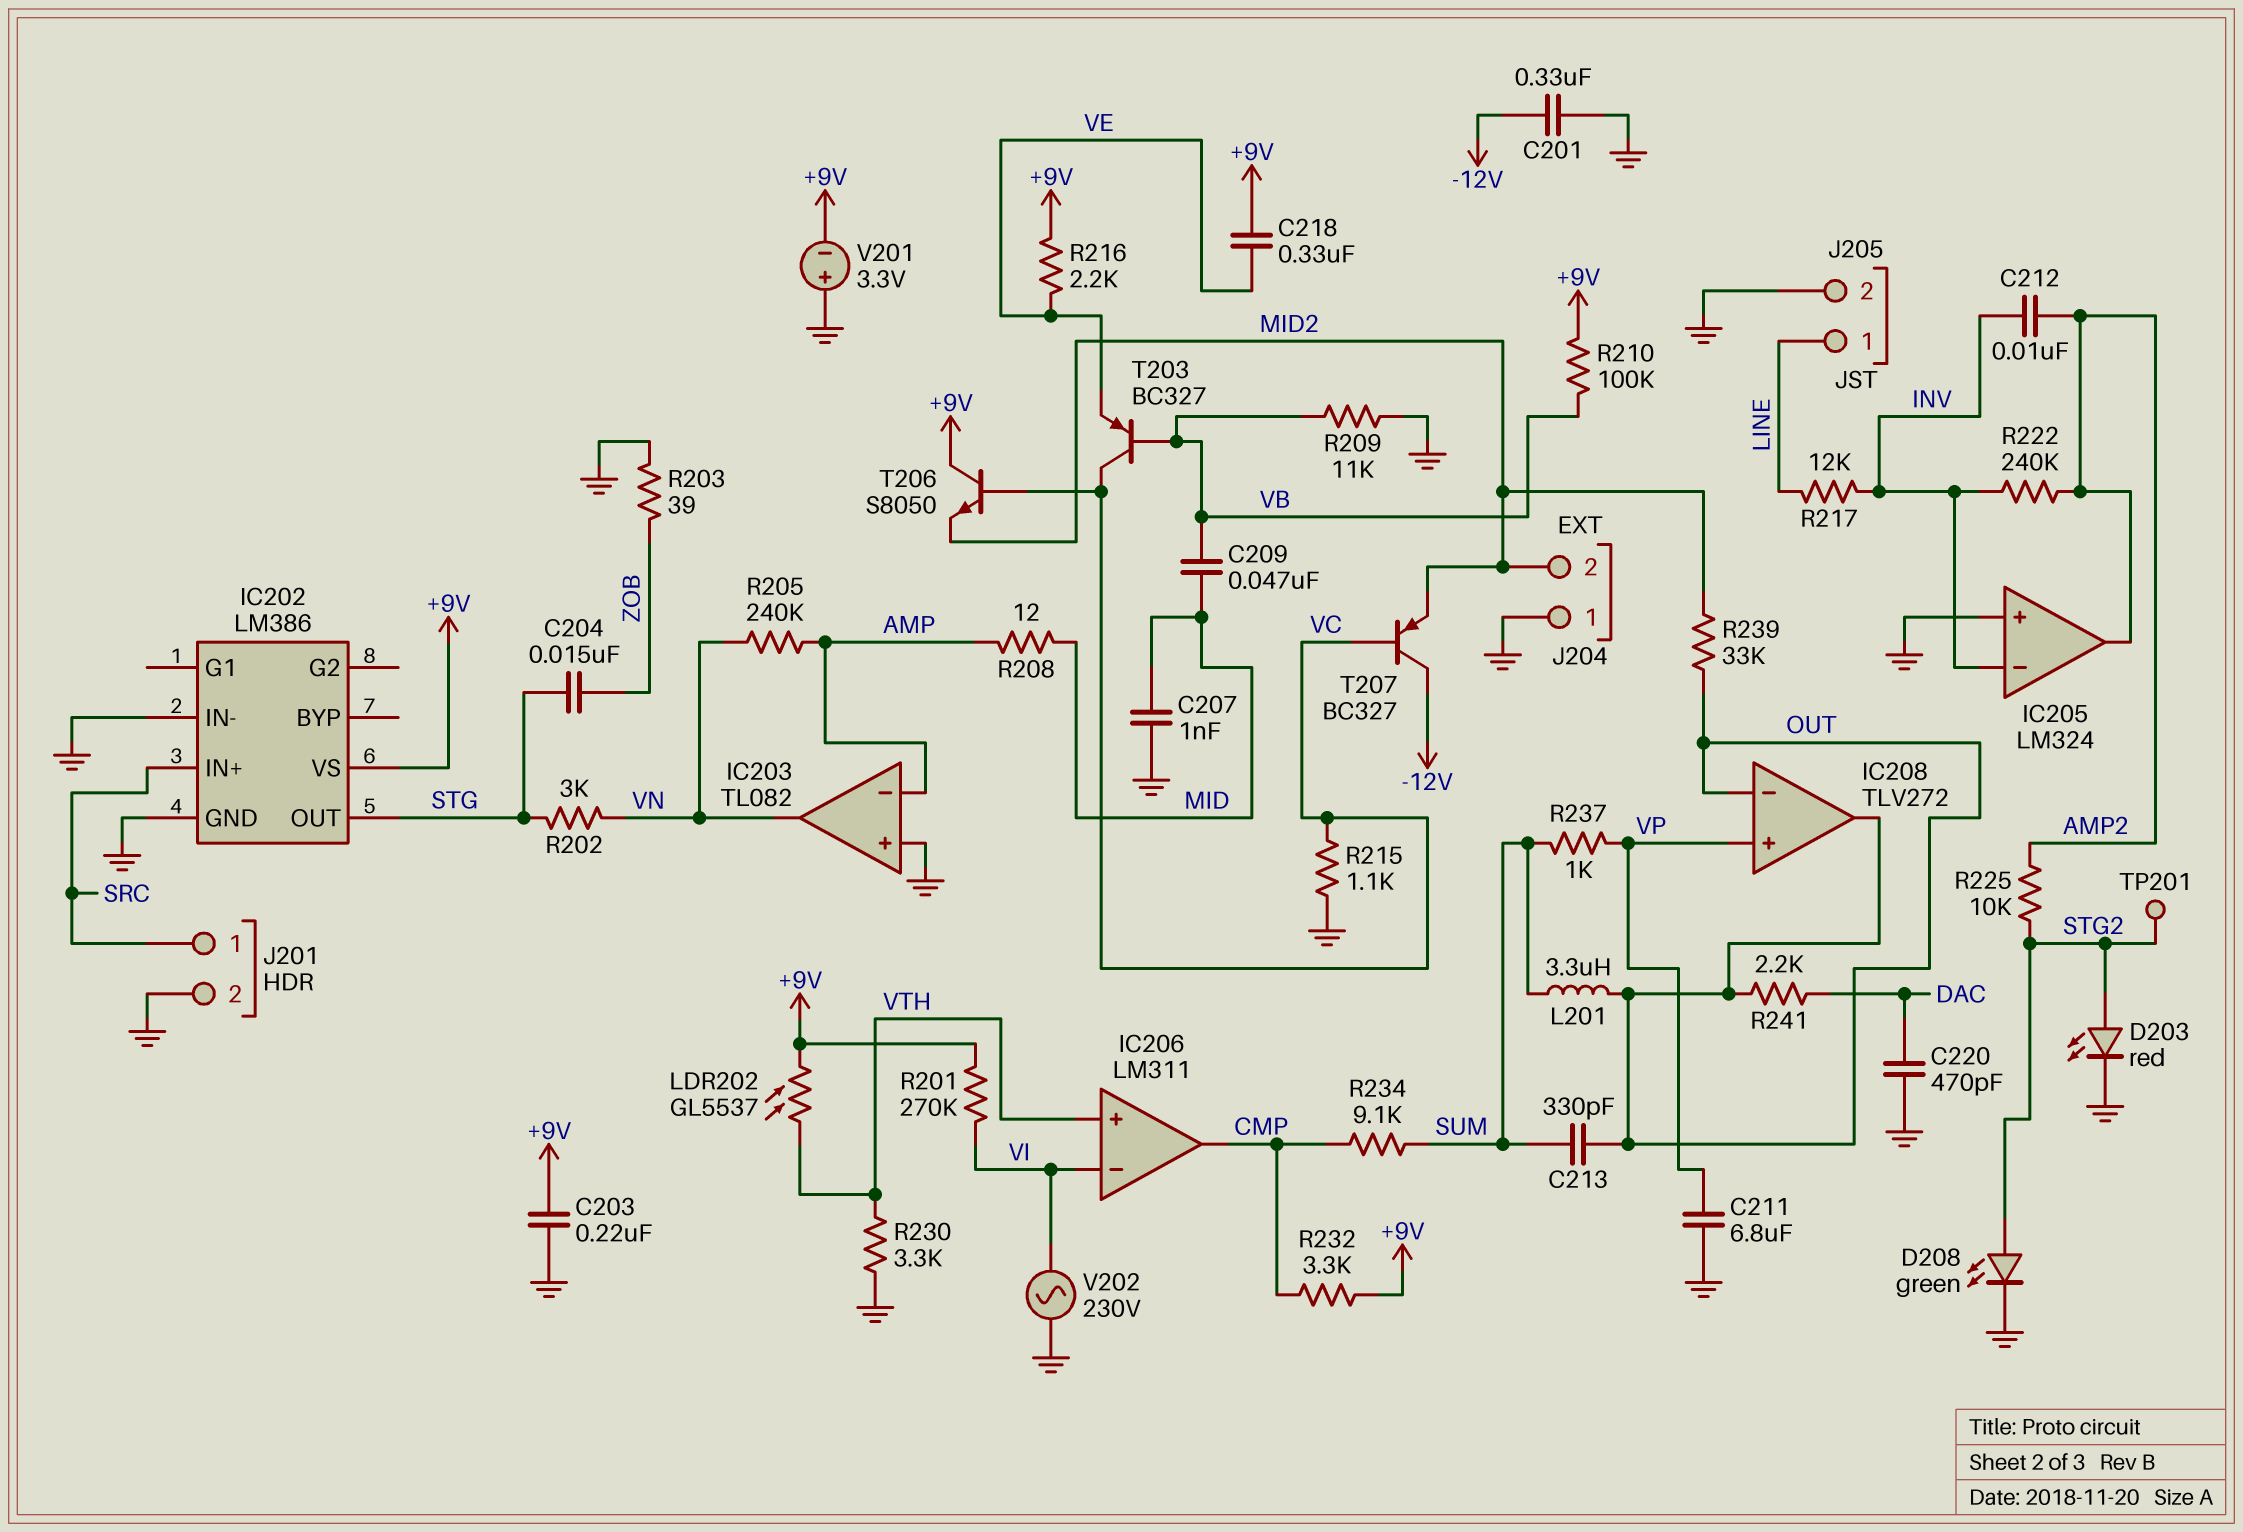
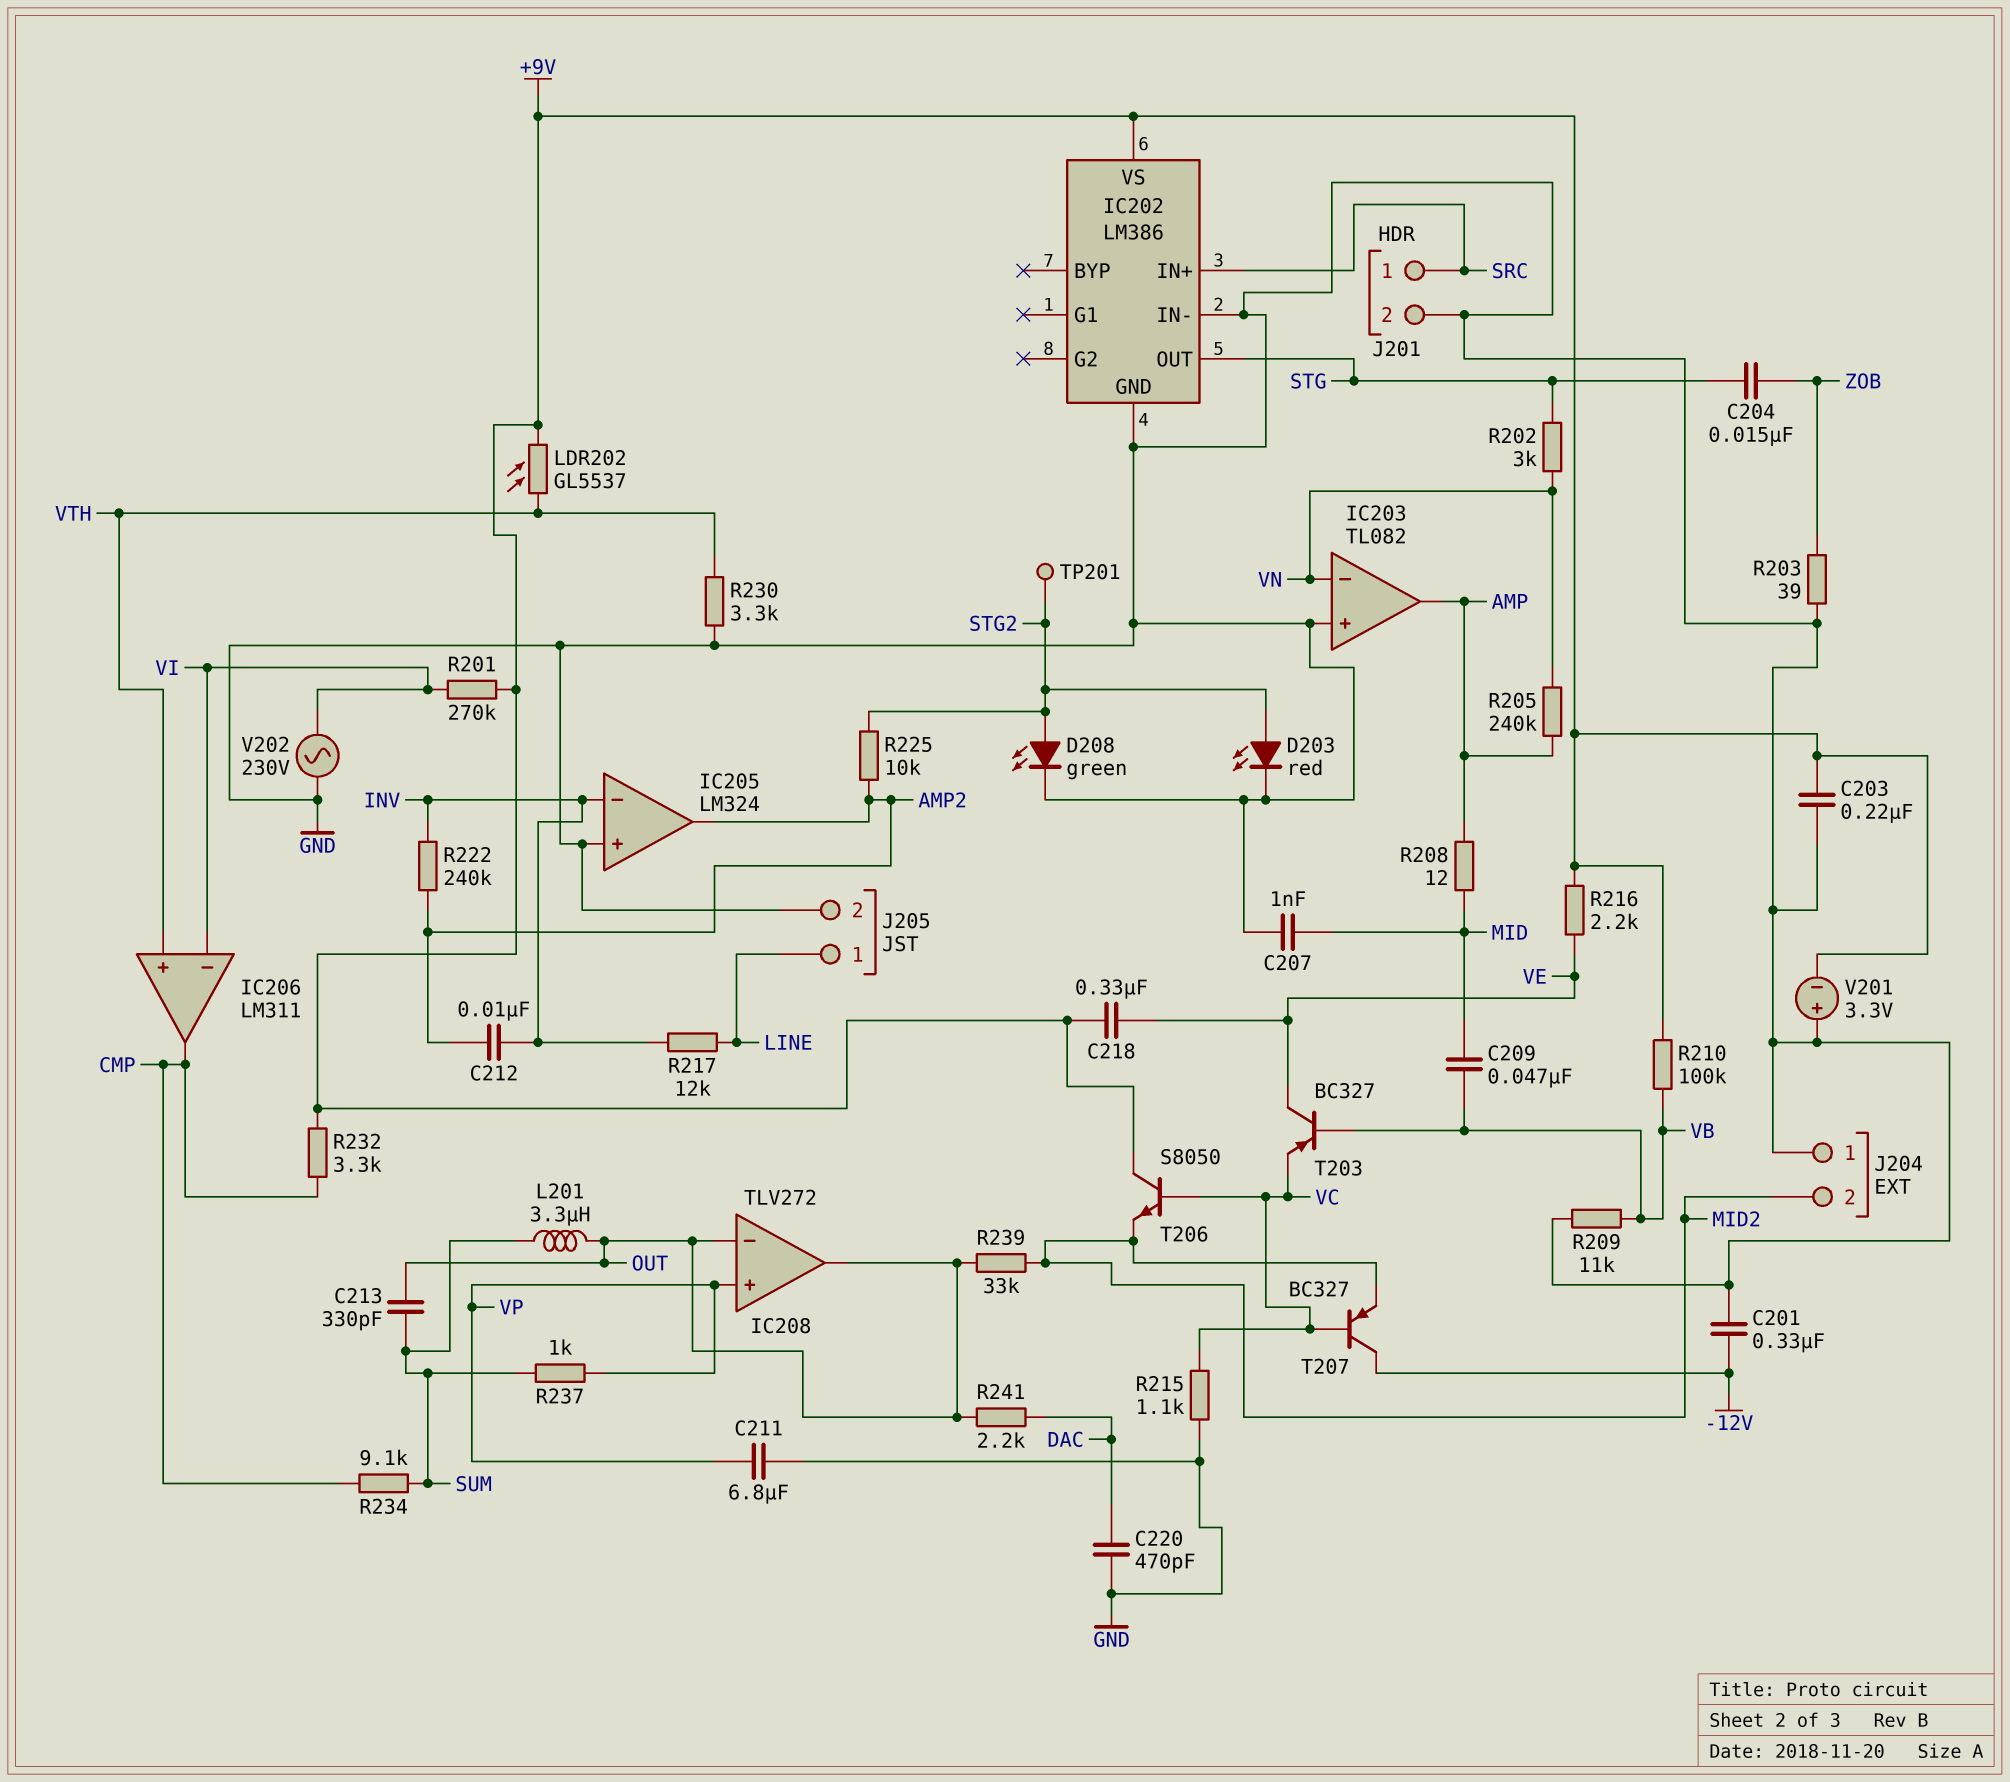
IC203 pin in-: AMP -> VN
IC203 pin out: VN -> AMP
T203: PNP BC327 (B VB, C VC, E VE) -> PNP BC327 (B VB, C VE, E VC)

